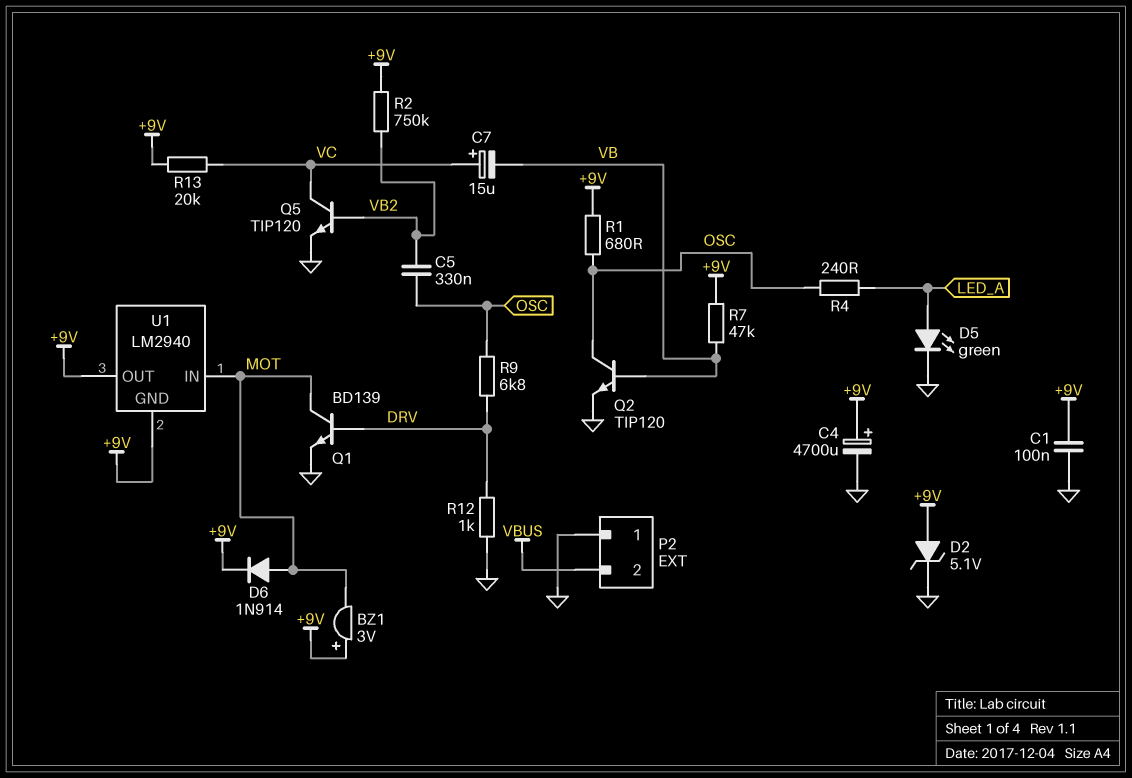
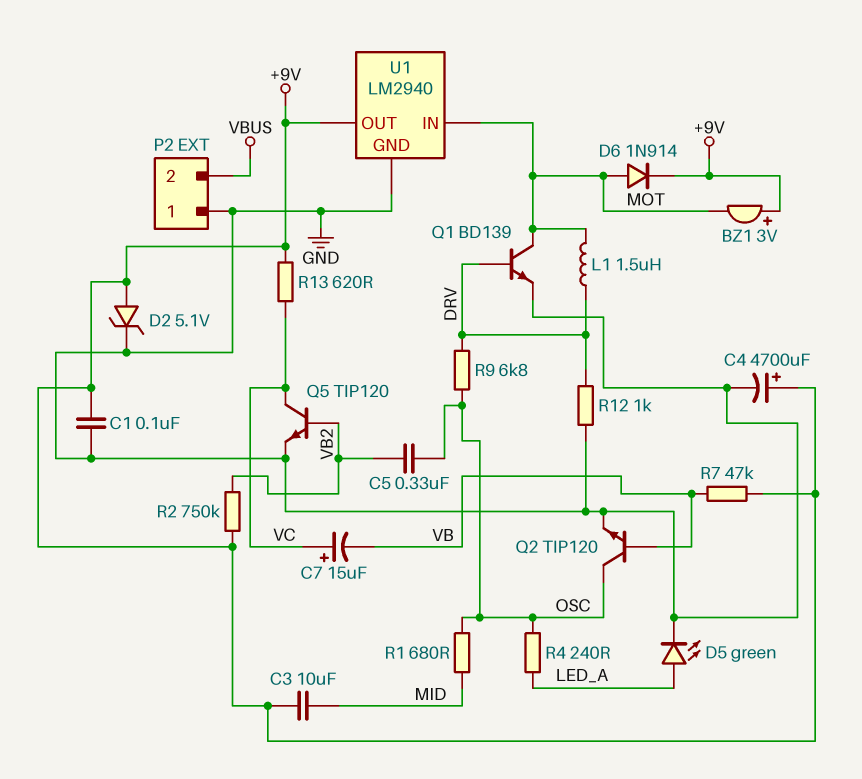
C3: none -> 10uF (+9V, MID)
L1: none -> 1.5uH (DRV, MOT)
R1: 680 (+9V, OSC) -> 680 (MID, OSC)
R13: 20k (+9V, VC) -> 620 (+9V, VC)
U1 pin GND: +9V -> GND

